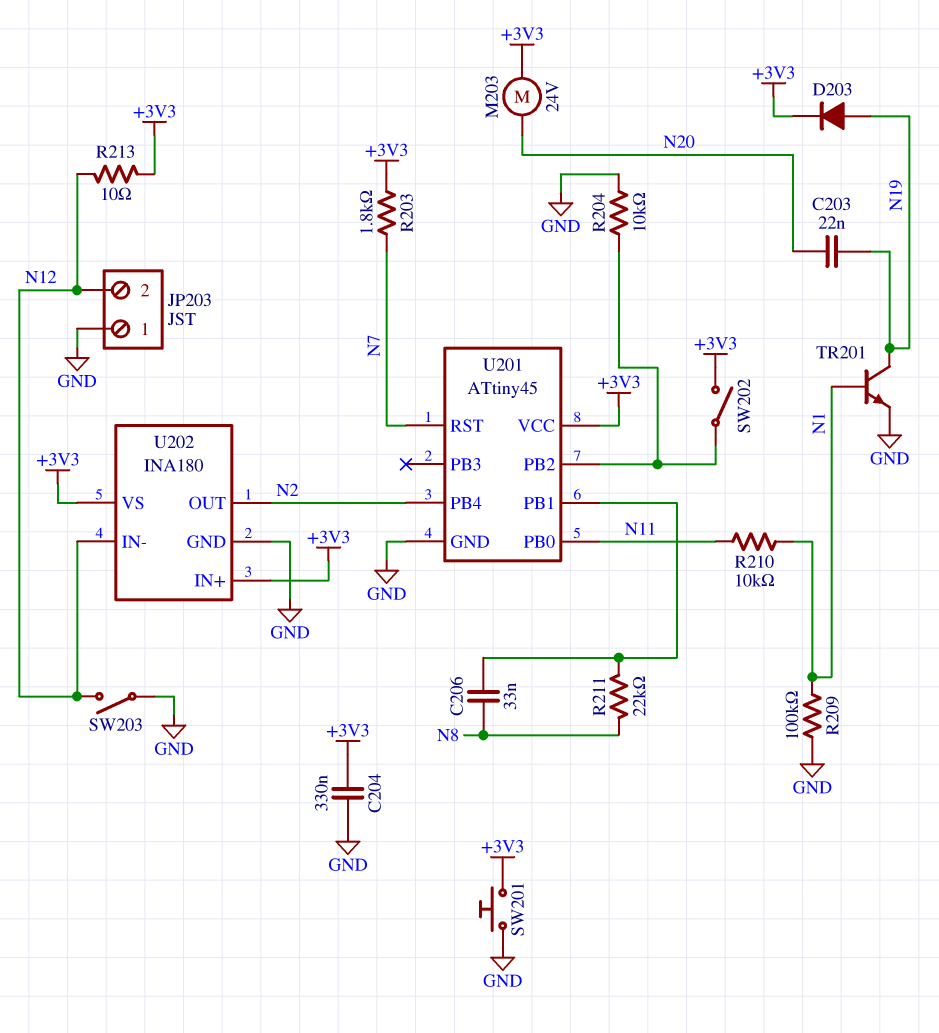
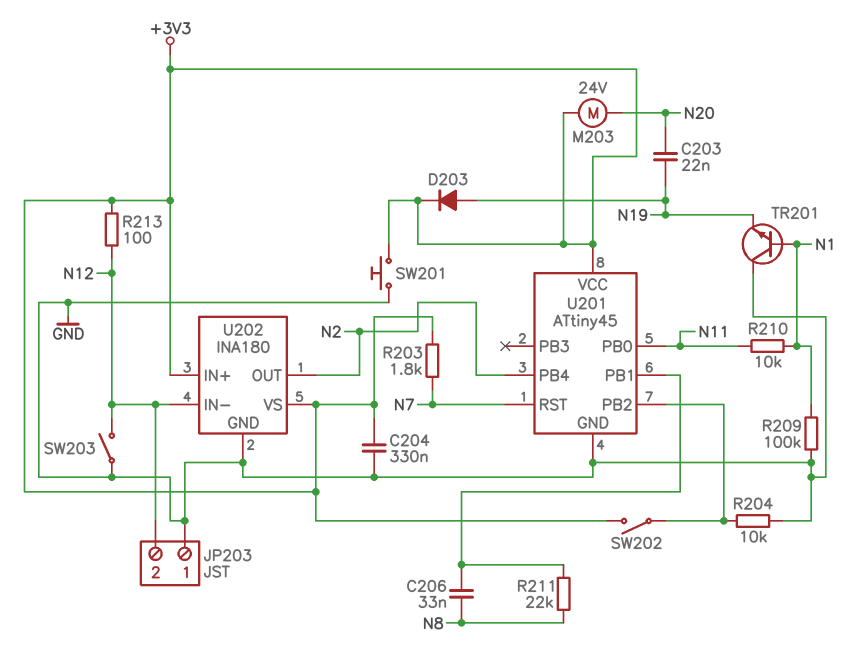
R213: 10 (+3V3, N12) -> 100 (+3V3, N12)
TR201: NPN (B N1, C N19, E GND) -> NPN (B N1, C GND, E N19)

